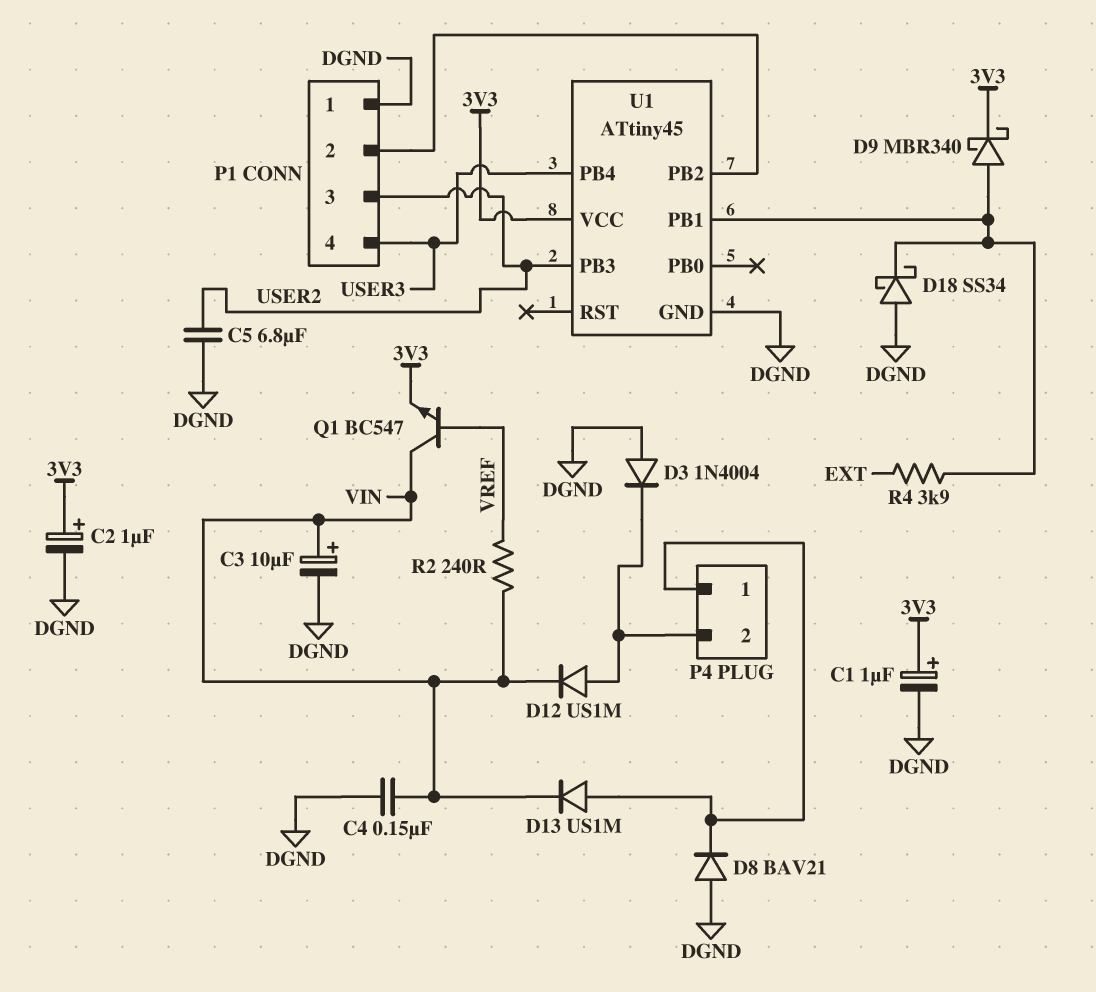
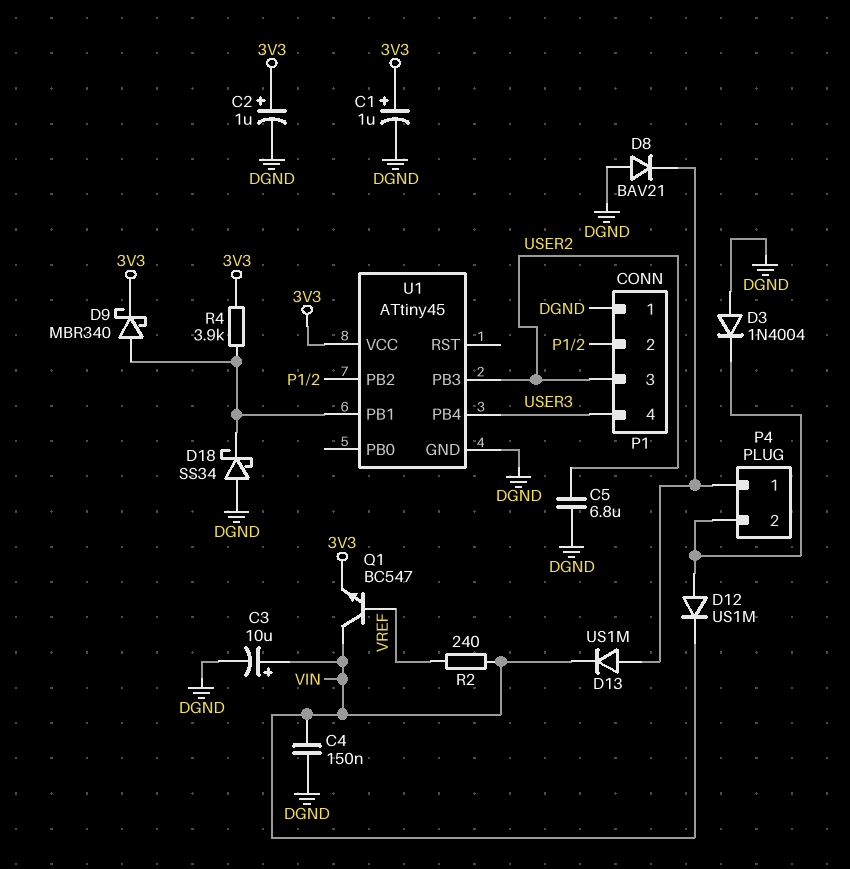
R4: 3.9k (EXT, U1/PB1) -> 3.9k (3V3, U1/PB1)

